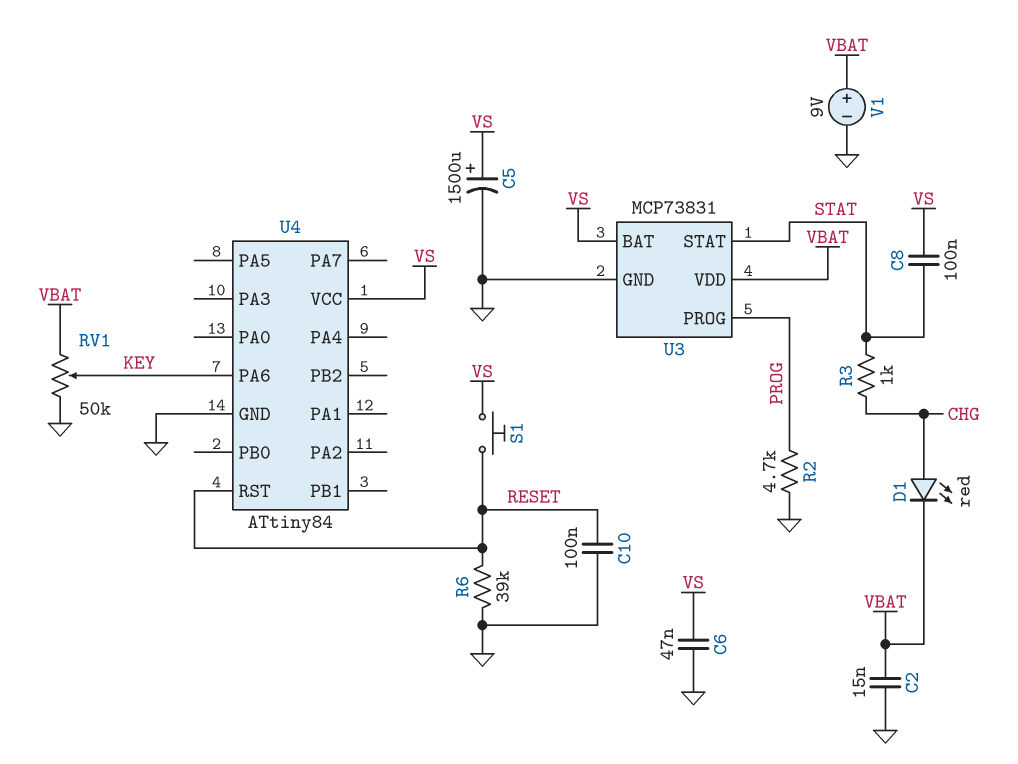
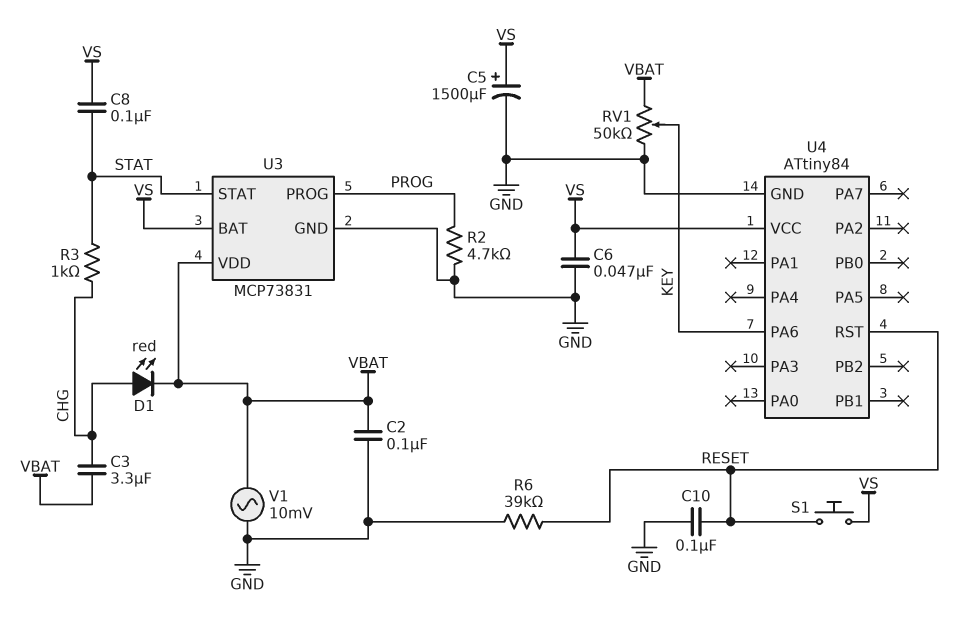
C2: 15nF (GND, VBAT) -> 100nF (GND, VBAT)
C3: none -> 3.3uF (CHG, VBAT)
V1: 9V (plus VBAT, minus GND) -> AC 10mV (GND, VBAT)

